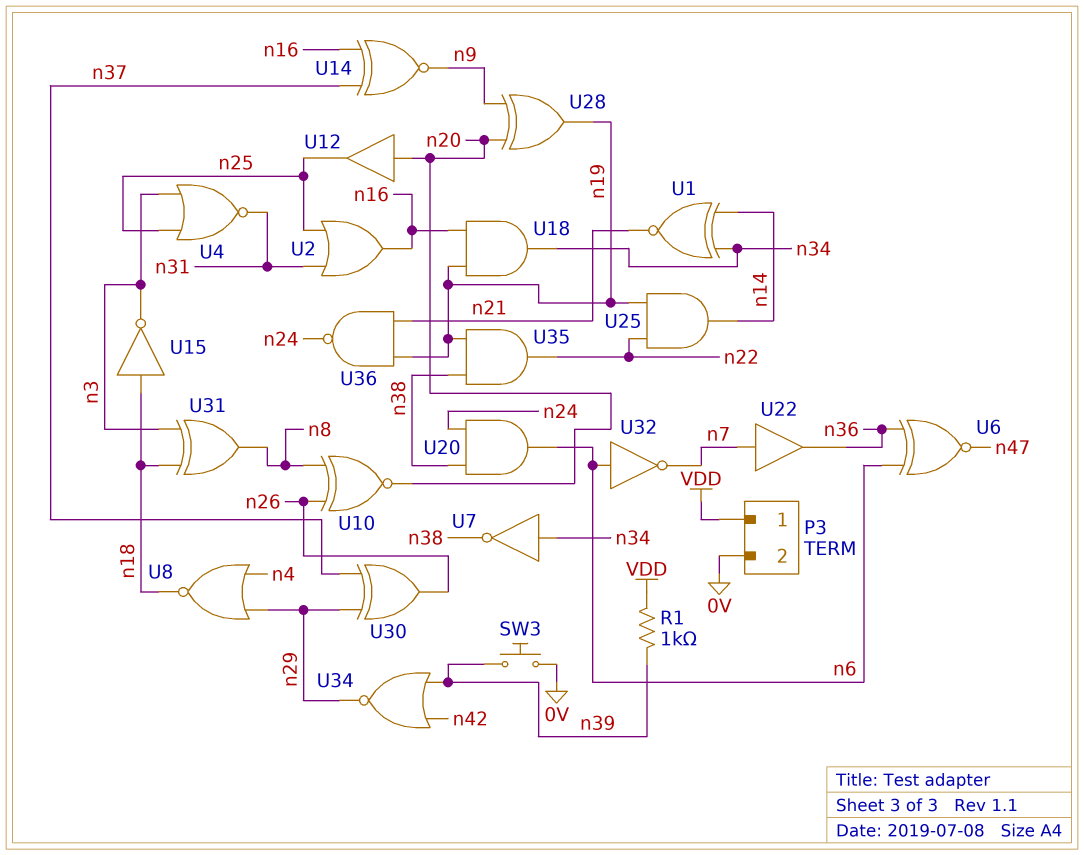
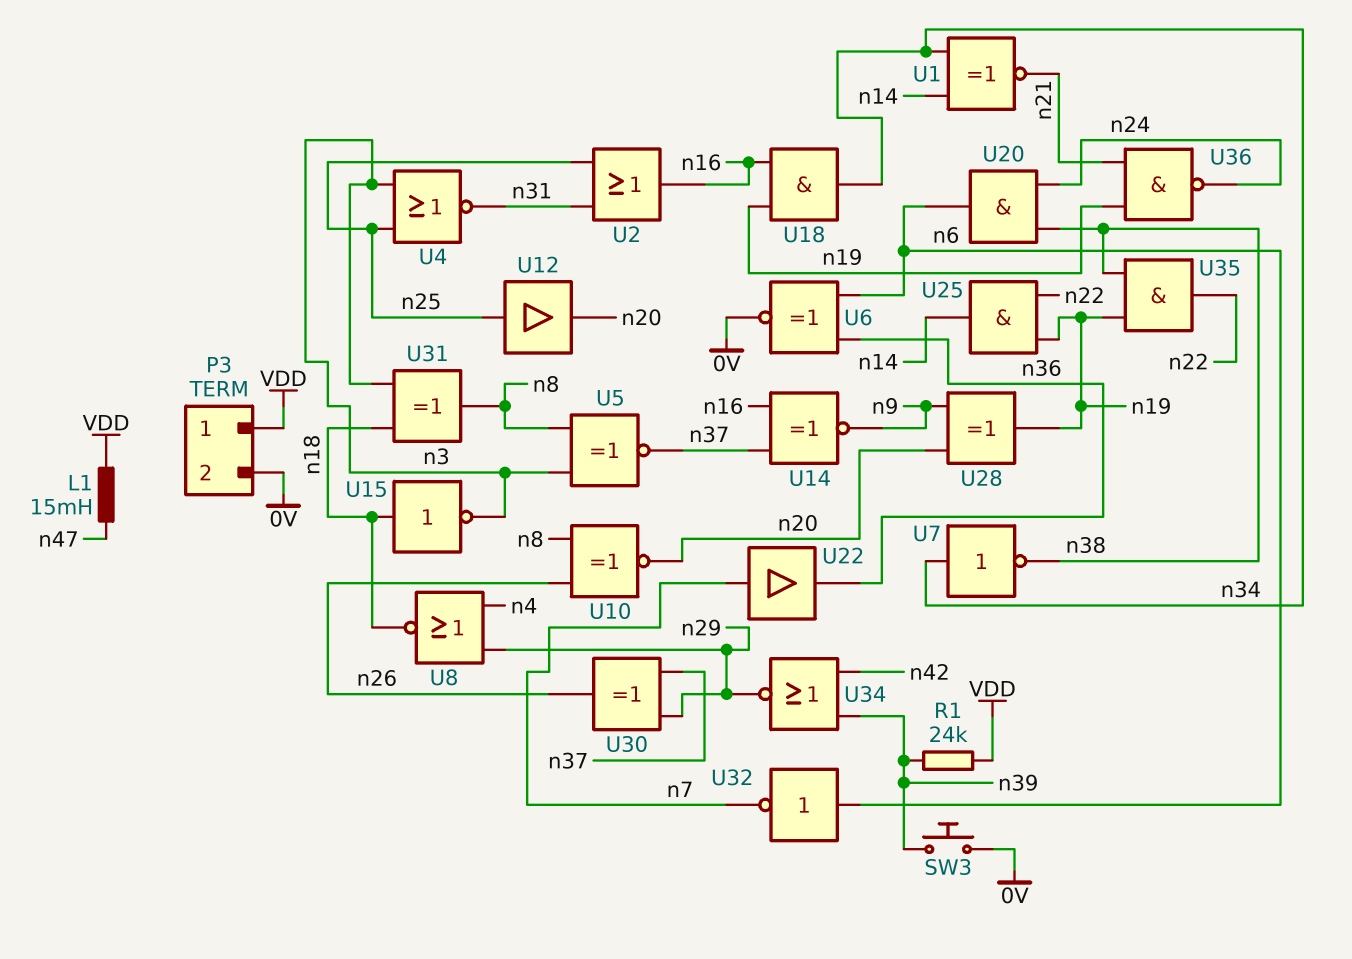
L1: none -> 15mH (VDD, n47)
R1: 1k (VDD, n39) -> 24k (VDD, n39)
U5: none -> XNOR (in n3, in n8, out n37)
U6: XNOR (in n6, in n36, out n47) -> XNOR (in n6, in n36, out 0V)
U12: buffer (in n20, out n25) -> buffer (in n25, out n20)

